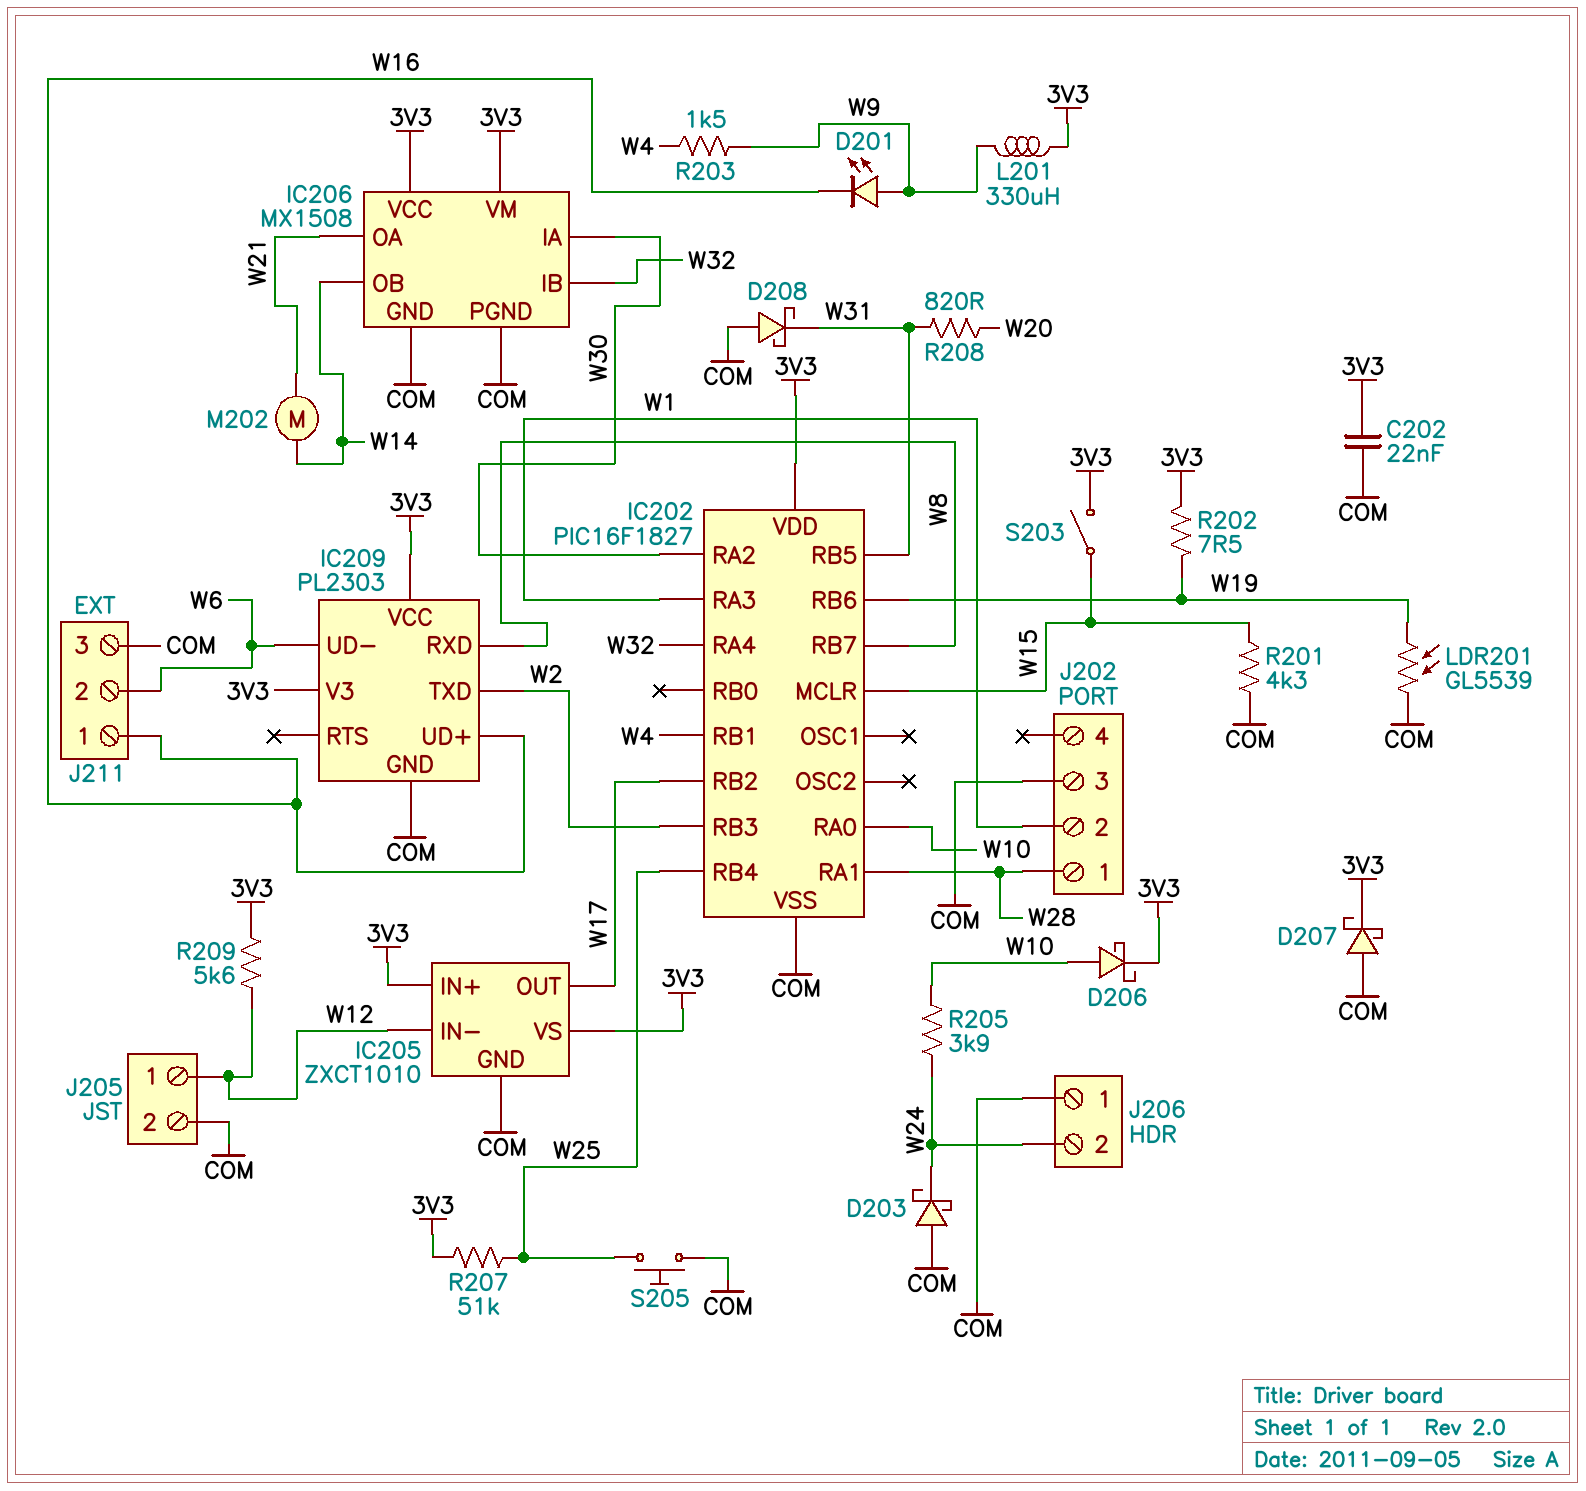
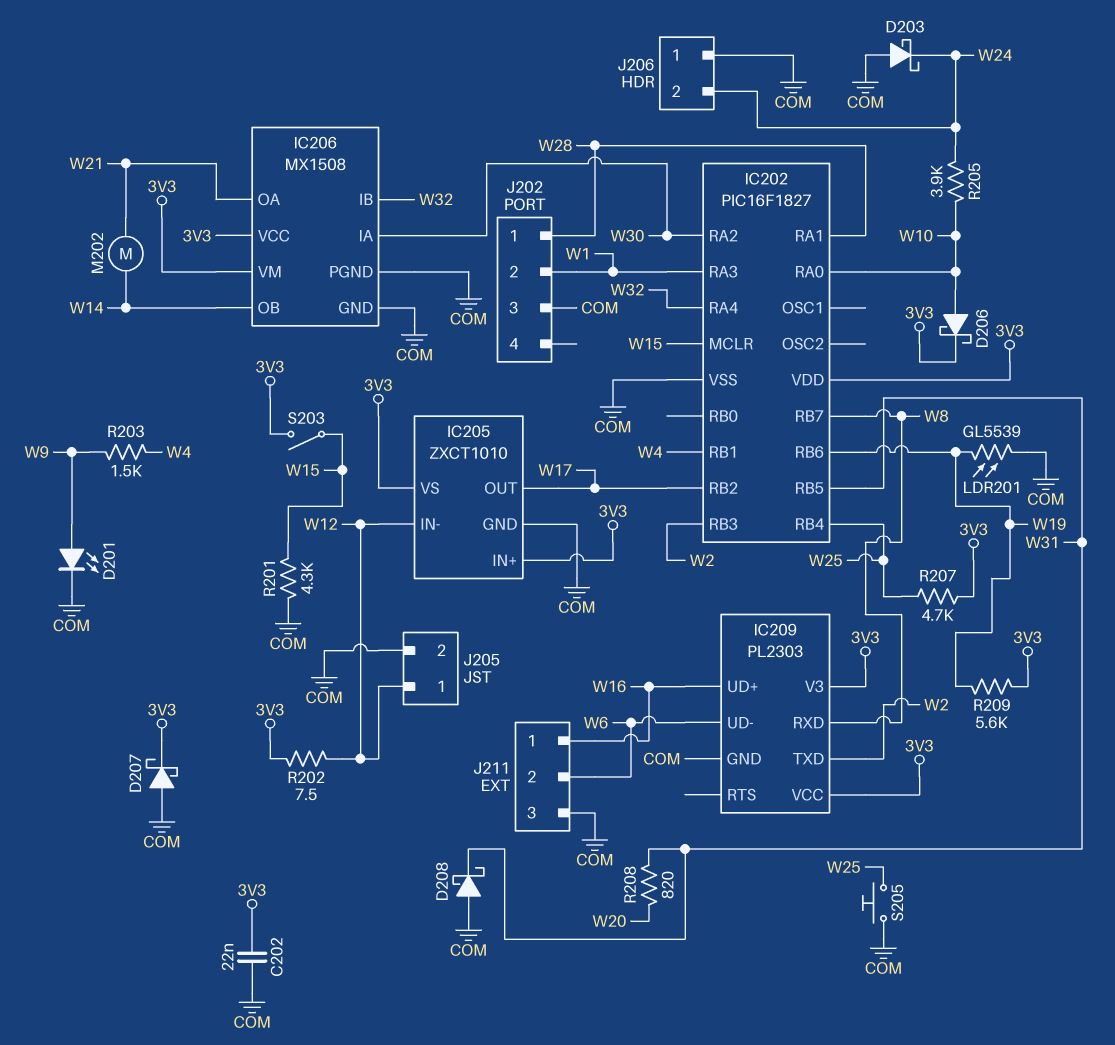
D201: LED (A W9, K W16) -> LED (A W9, K COM)
L201: 330uH (3V3, W9) -> none
R202: 7.5 (3V3, W19) -> 7.5 (3V3, W12)
R207: 51k (3V3, W25) -> 4.7k (3V3, W25)
R209: 5.6k (3V3, W12) -> 5.6k (3V3, W19)

